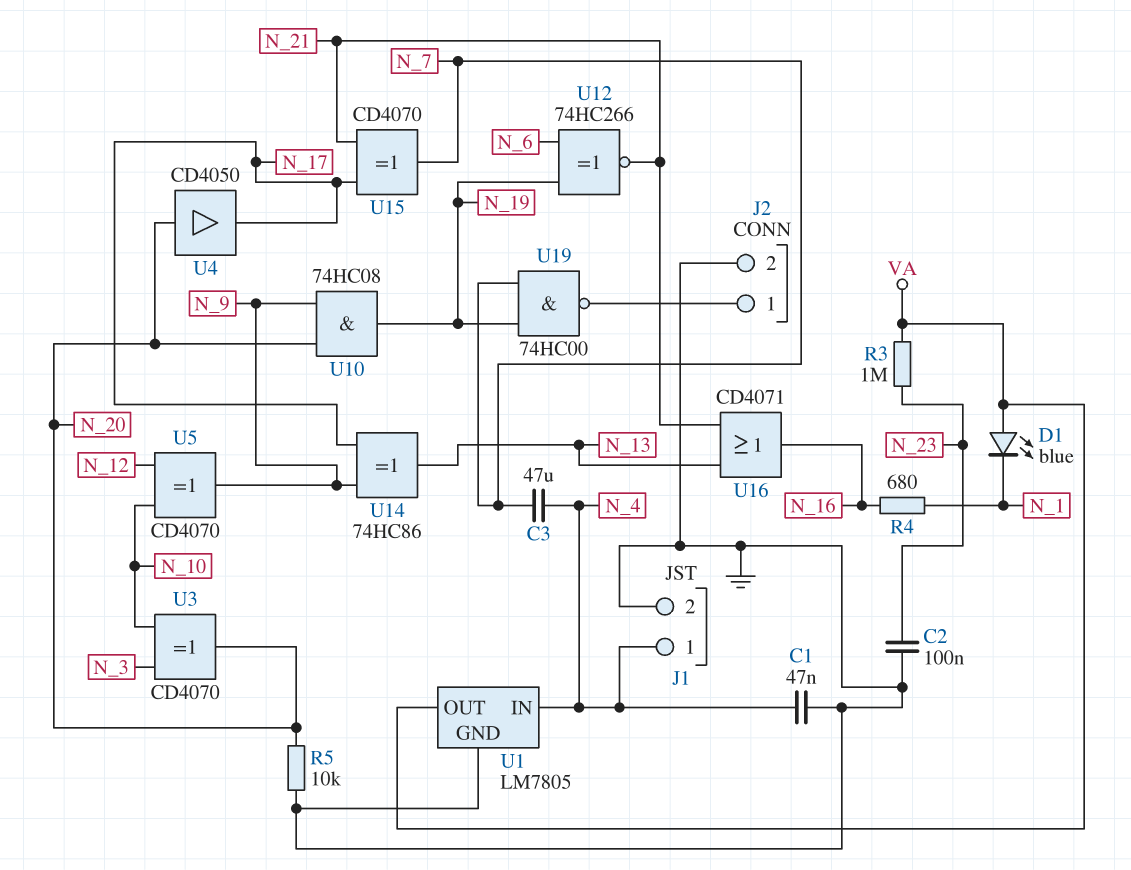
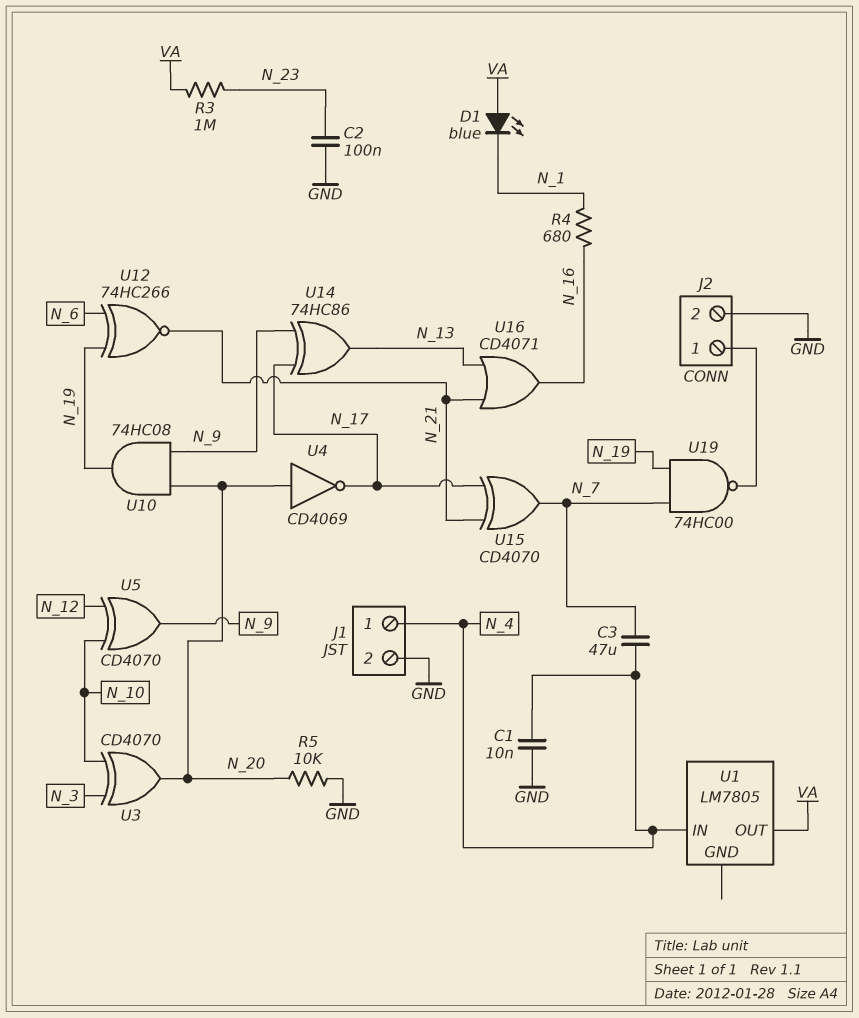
C1: 47nF (GND, N_4) -> 10nF (GND, N_4)
U1 pin GND: GND -> none
U4: buffer CD4050 (in N_20, out N_17) -> NOT CD4069 (in N_20, out N_17)

